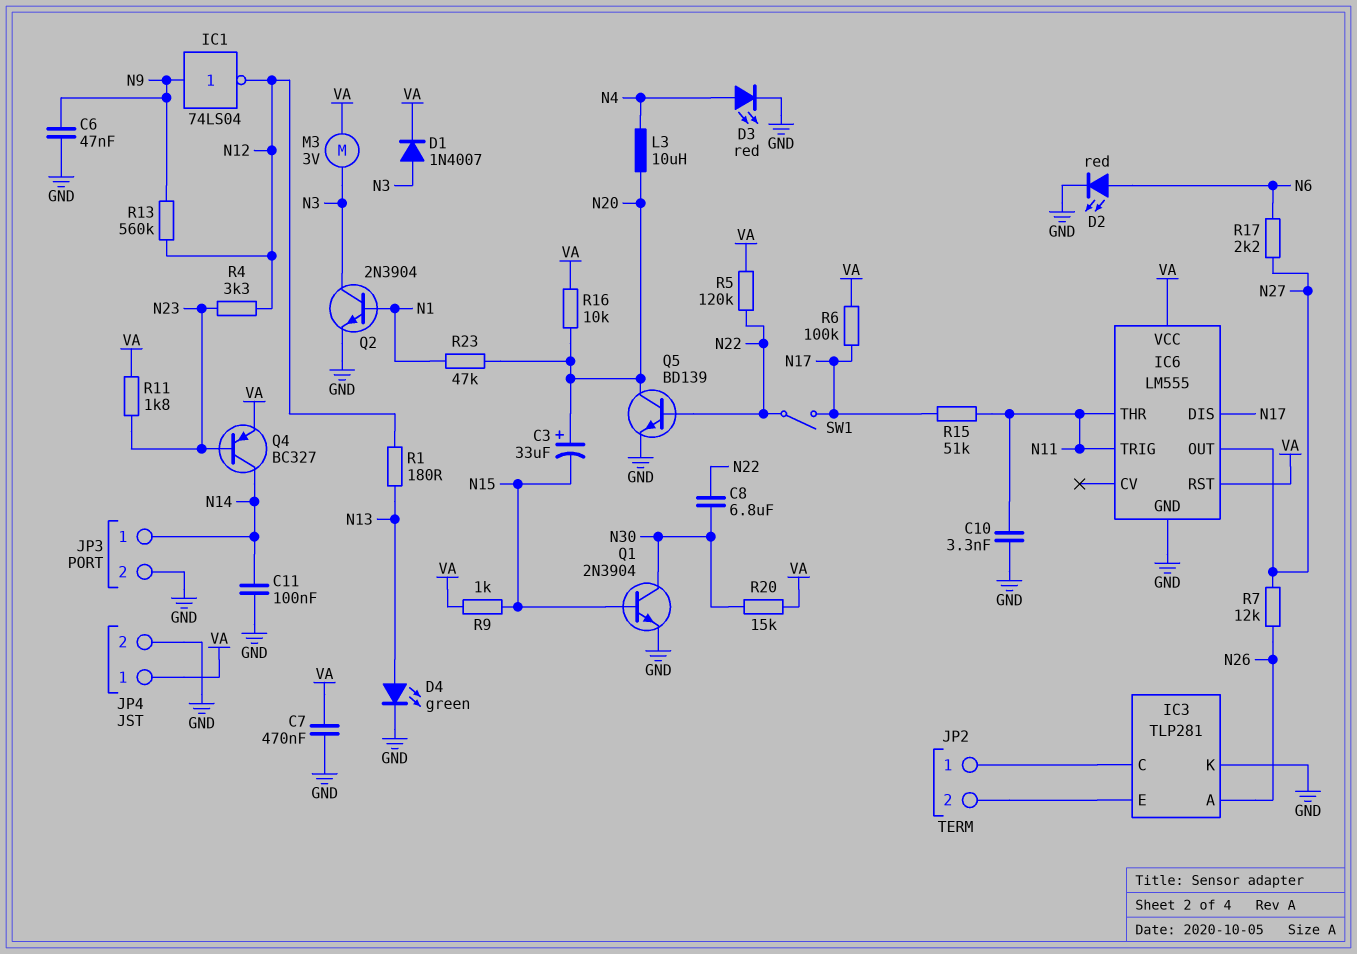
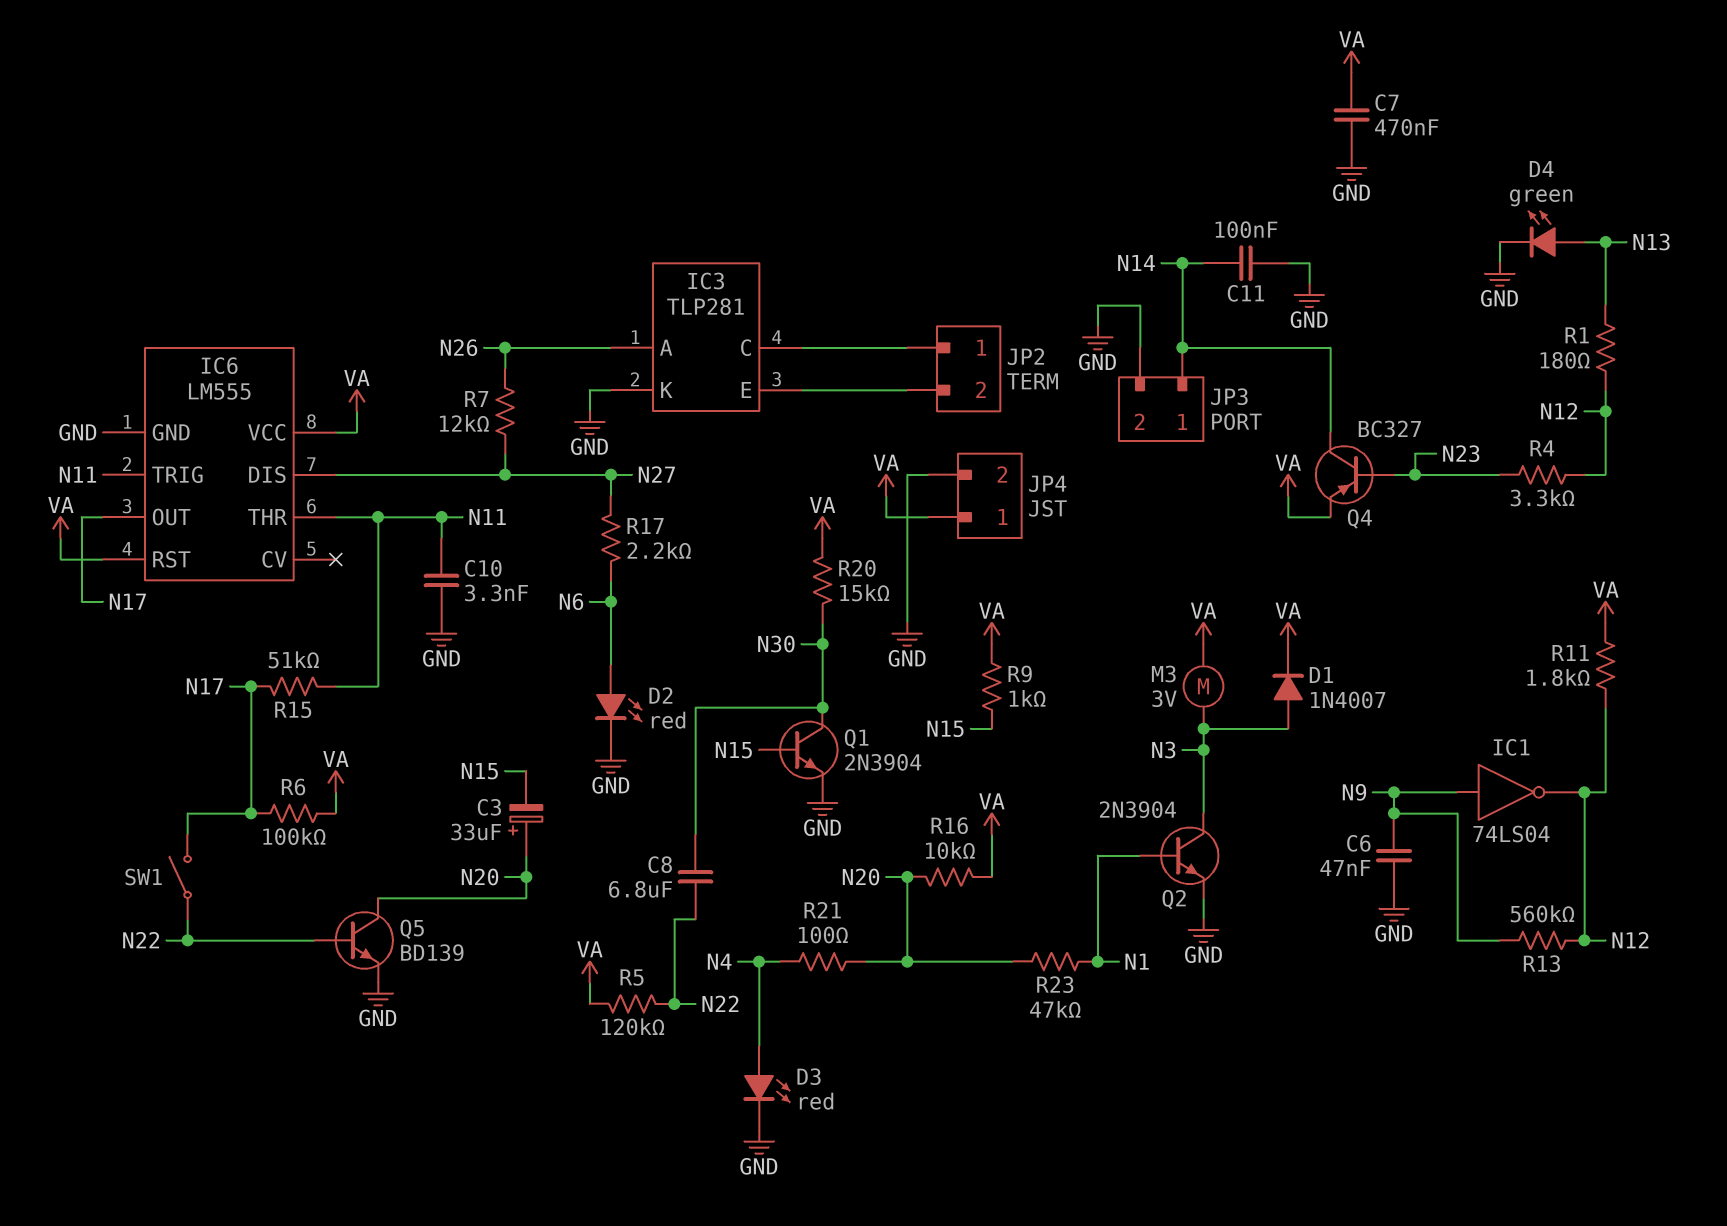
IC6 pin DIS: N17 -> N27
IC6 pin OUT: N27 -> N17
L3: 10uH (N4, N20) -> none
R11: 1.8k (N23, VA) -> 1.8k (N12, VA)
R21: none -> 100 (N4, N20)

